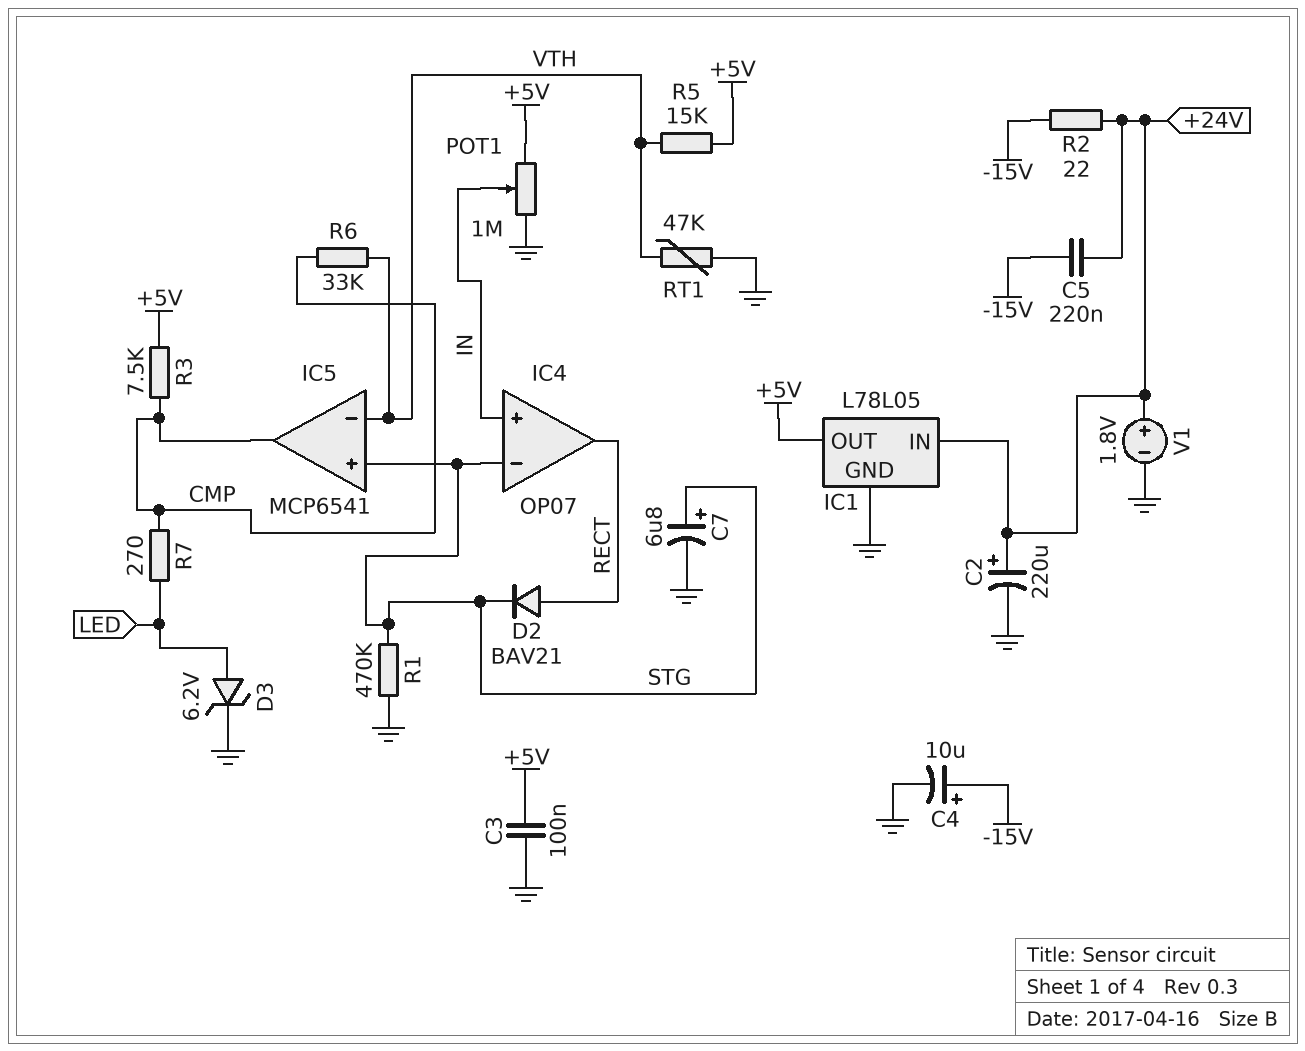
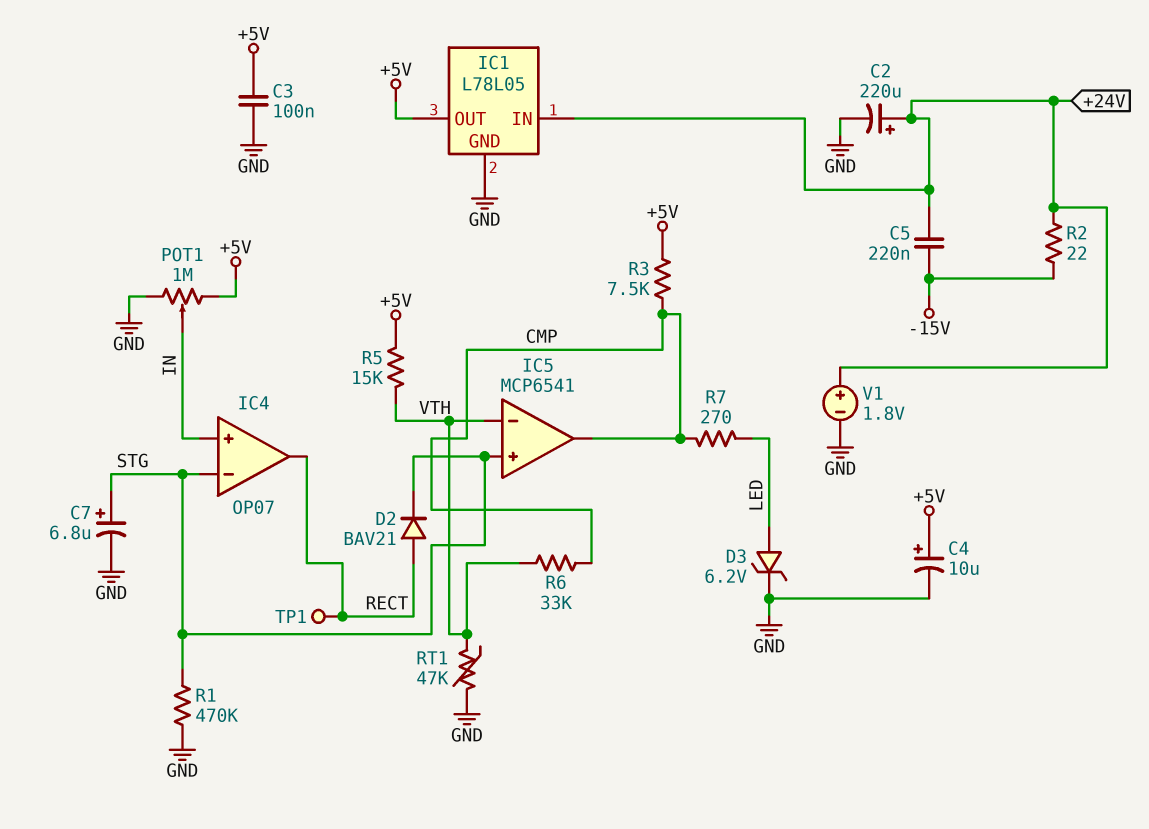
C4: 10uF (plus -15V, minus GND) -> 10uF (plus +5V, minus GND)
TP1: none -> test point (RECT)

